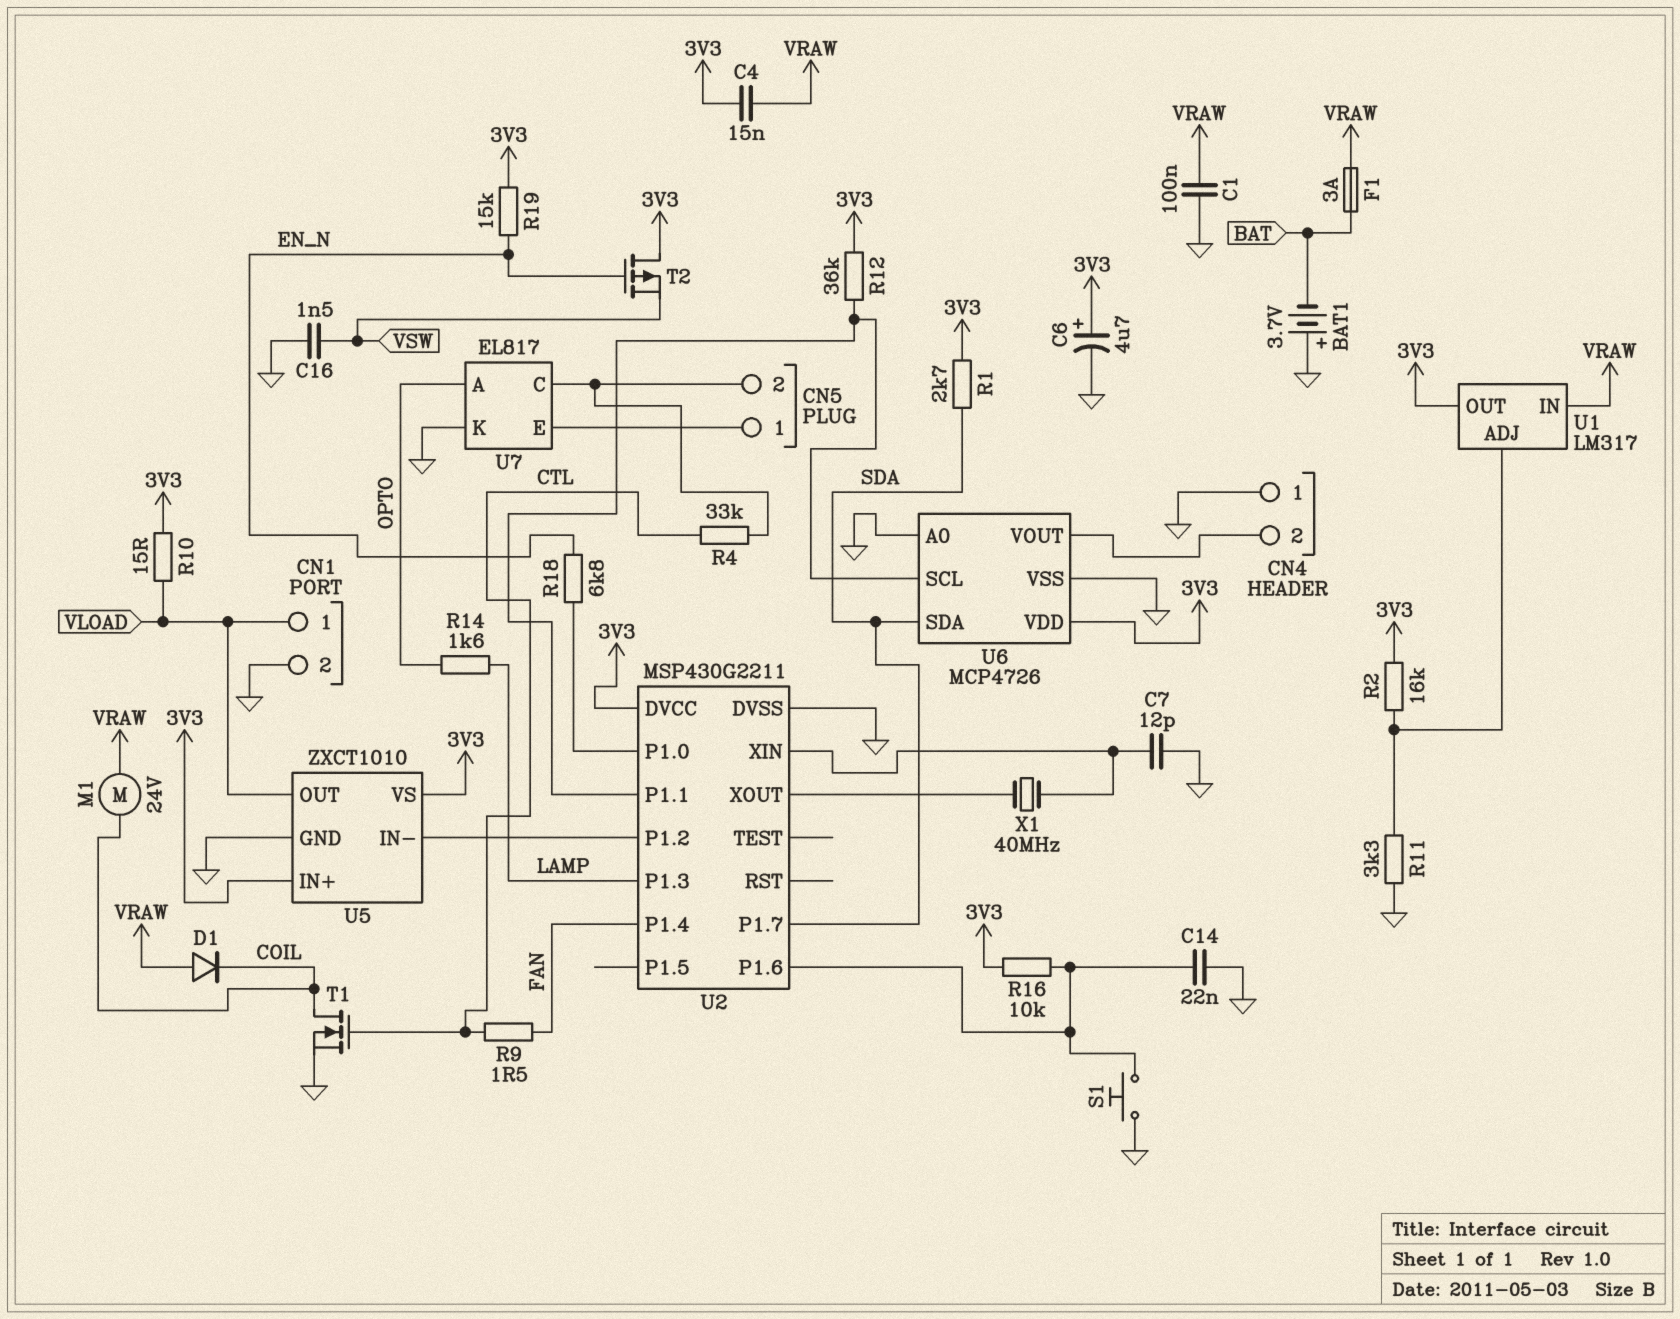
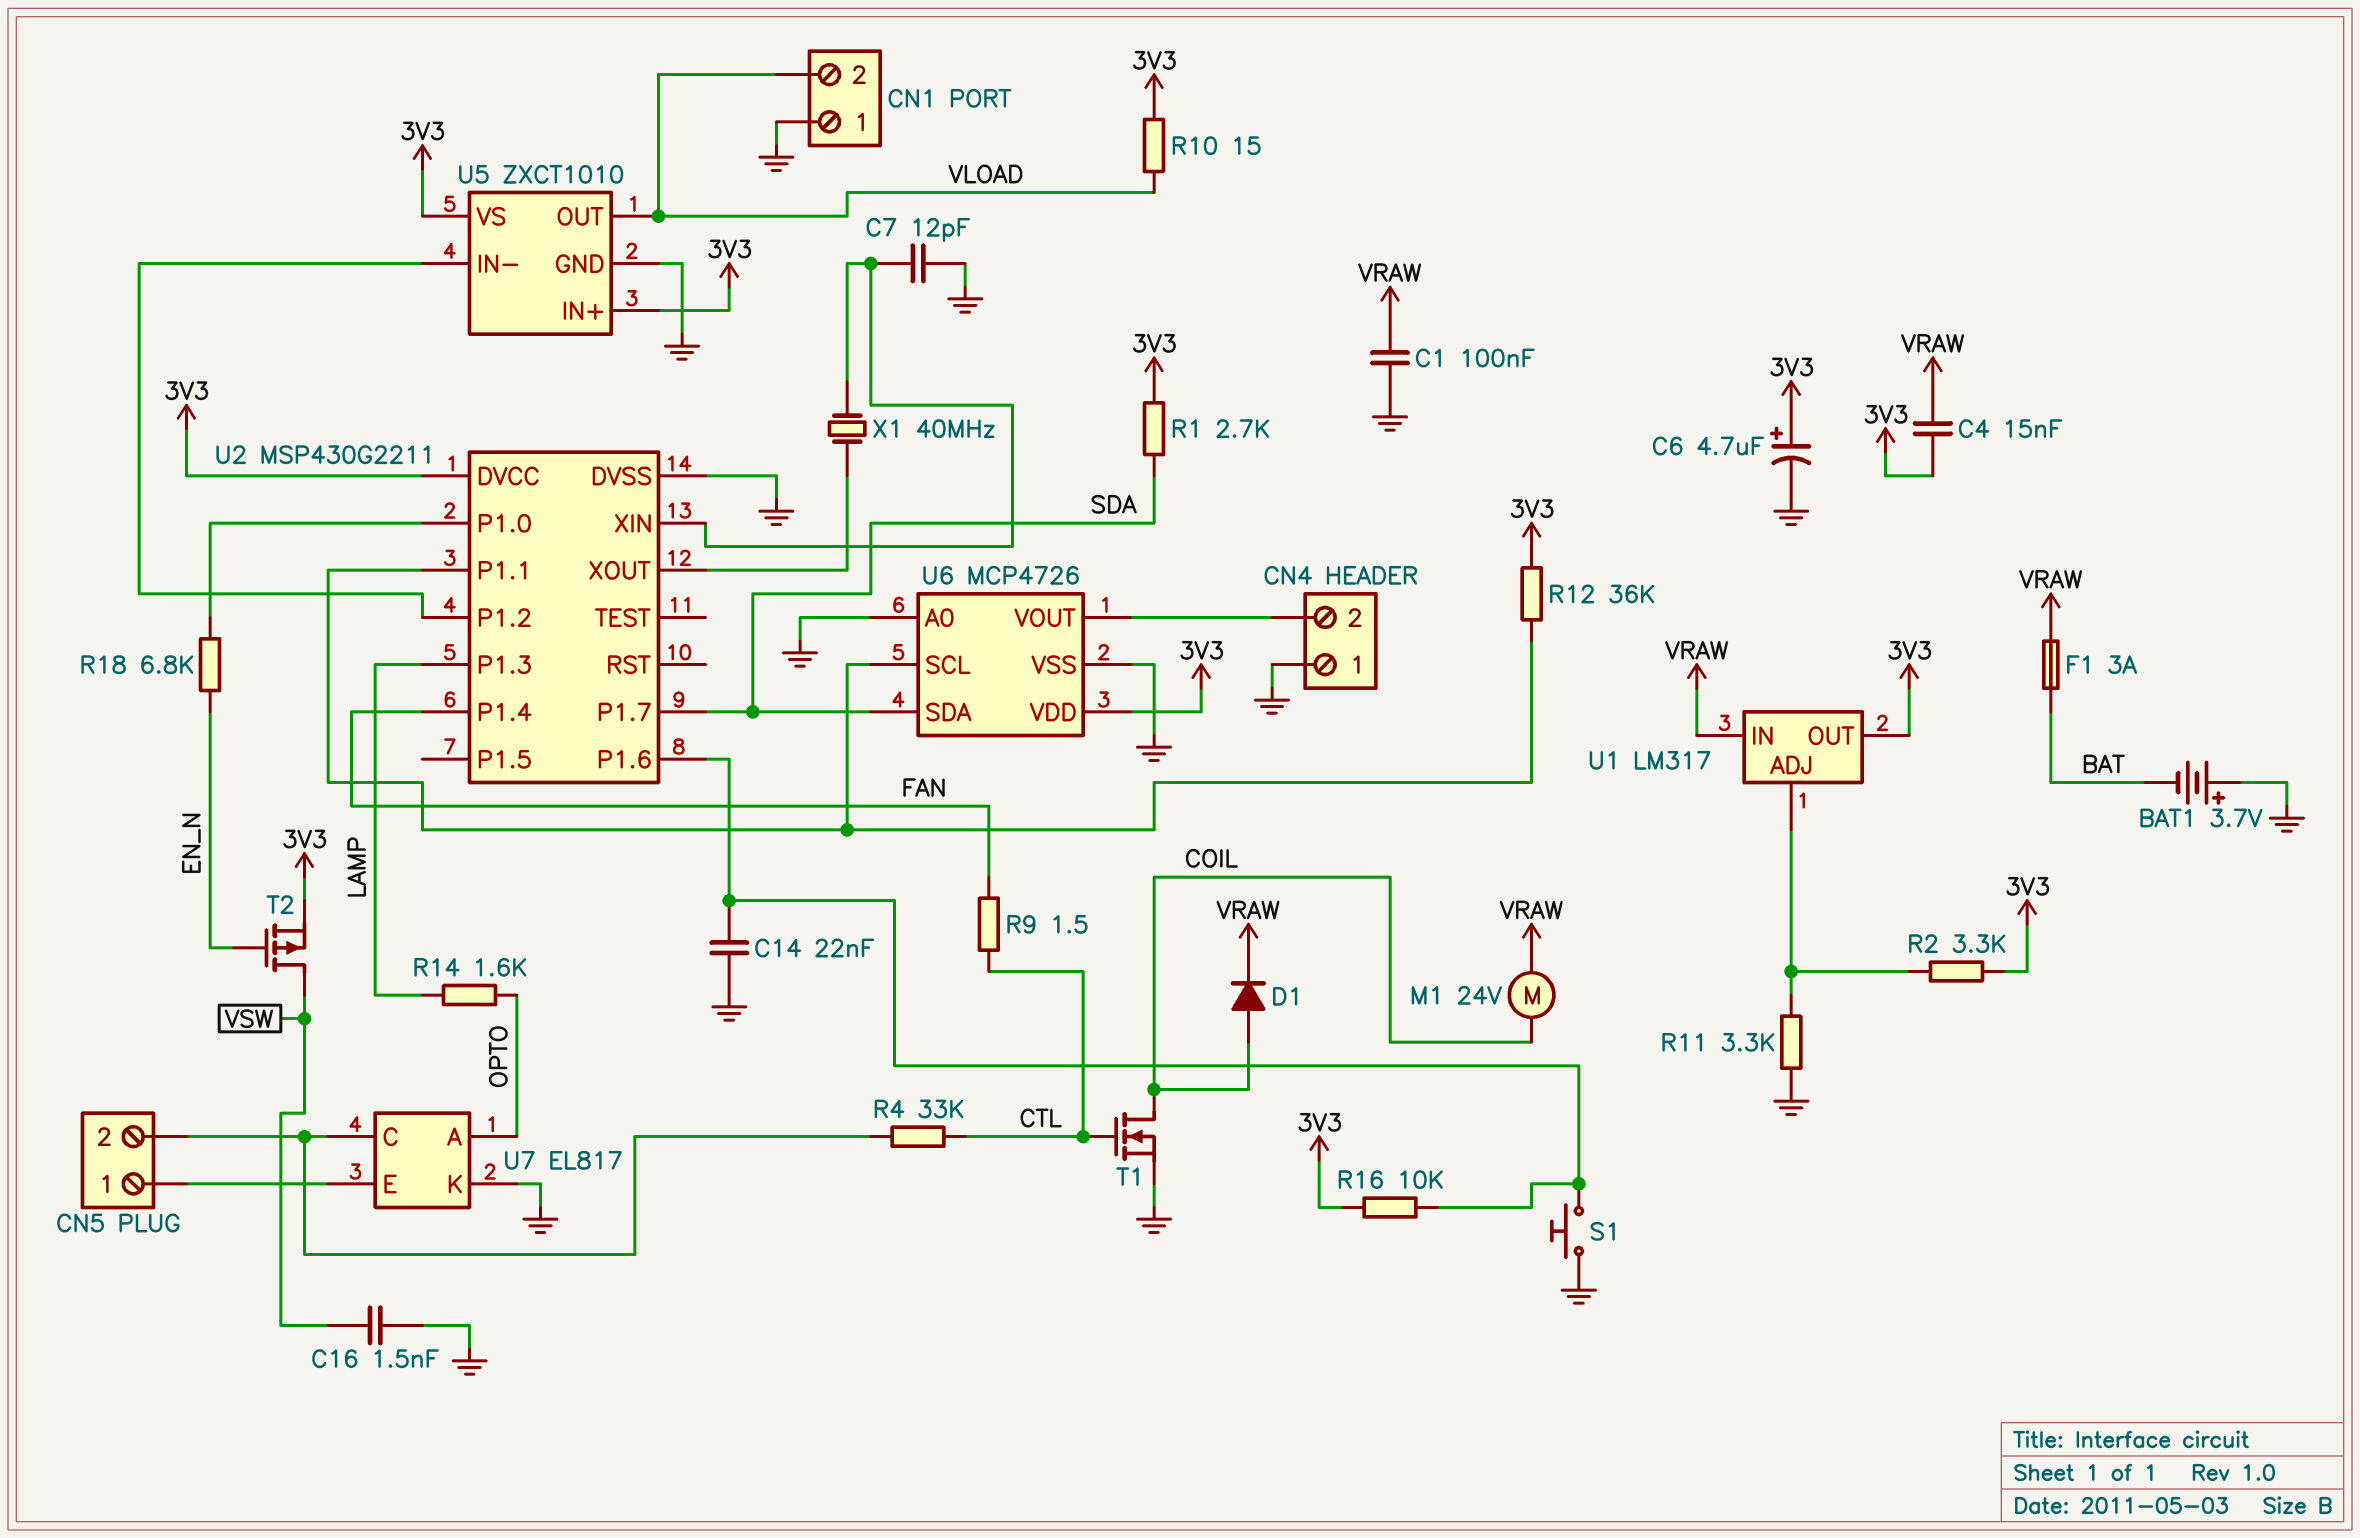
CN1 pin 1: VLOAD -> GND
CN1 pin 2: GND -> VLOAD
D1: diode (A VRAW, K COIL) -> diode (A COIL, K VRAW)
R2: 16k (3V3, U1/ADJ) -> 3.3k (3V3, U1/ADJ)
R19: 15k (3V3, EN_N) -> none
T2: PMOS (G EN_N, D 3V3, S VSW) -> PMOS (G EN_N, D VSW, S 3V3)

